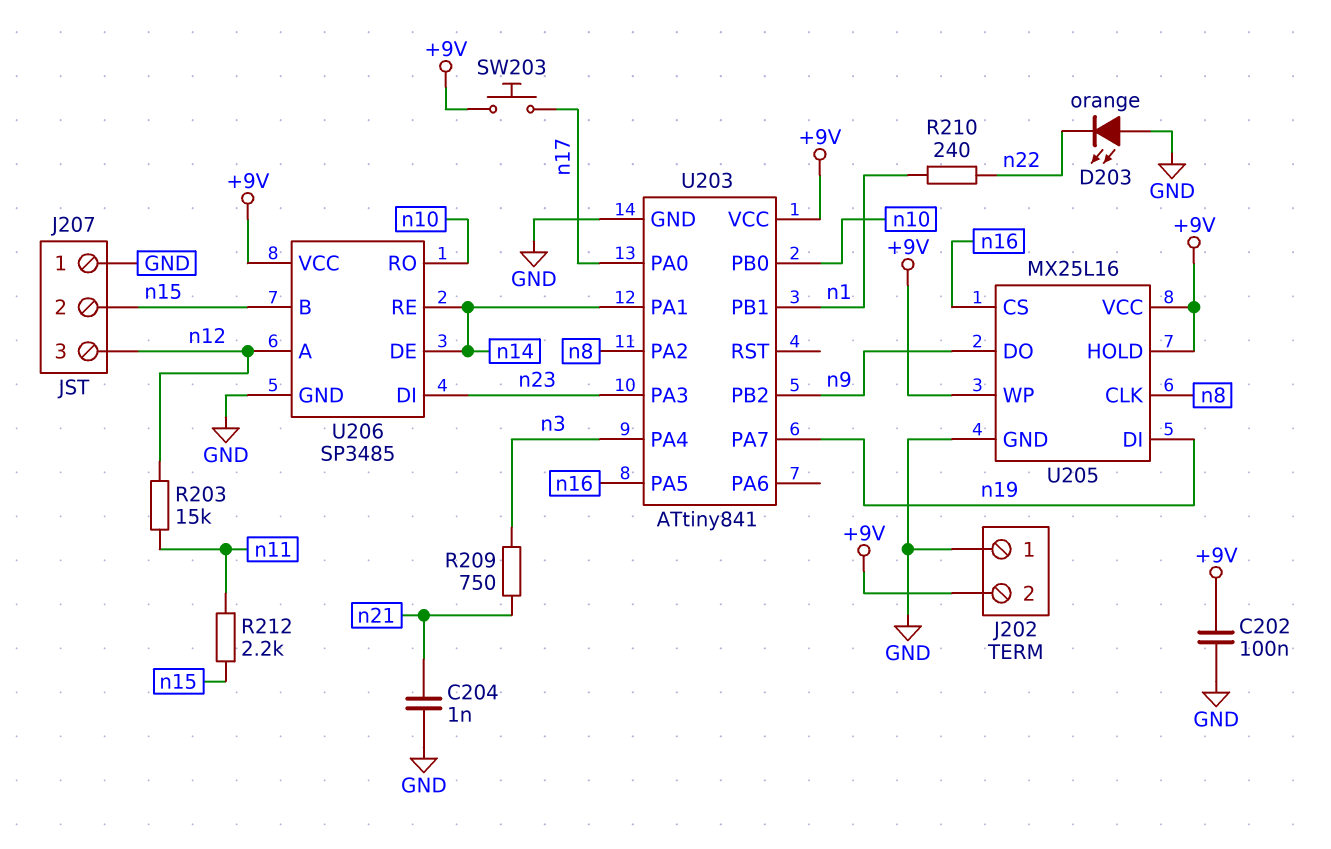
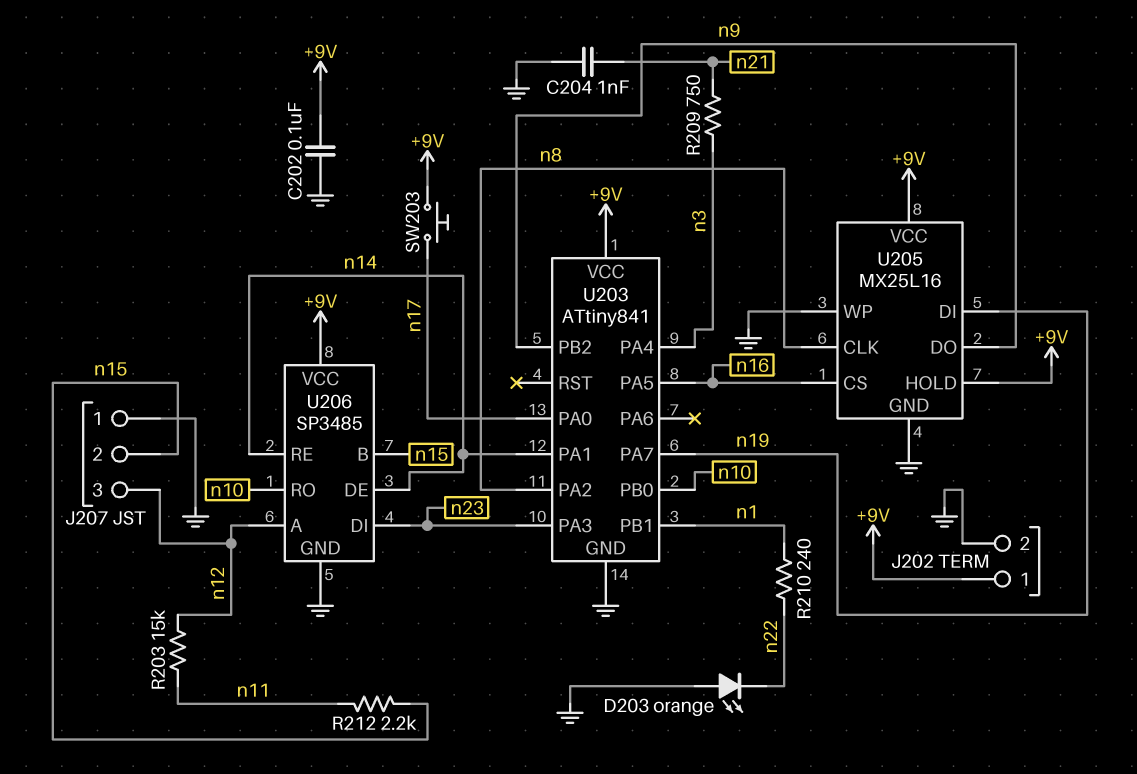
J202 pin 1: GND -> +9V
J202 pin 2: +9V -> GND
U205 pin WP: +9V -> GND

